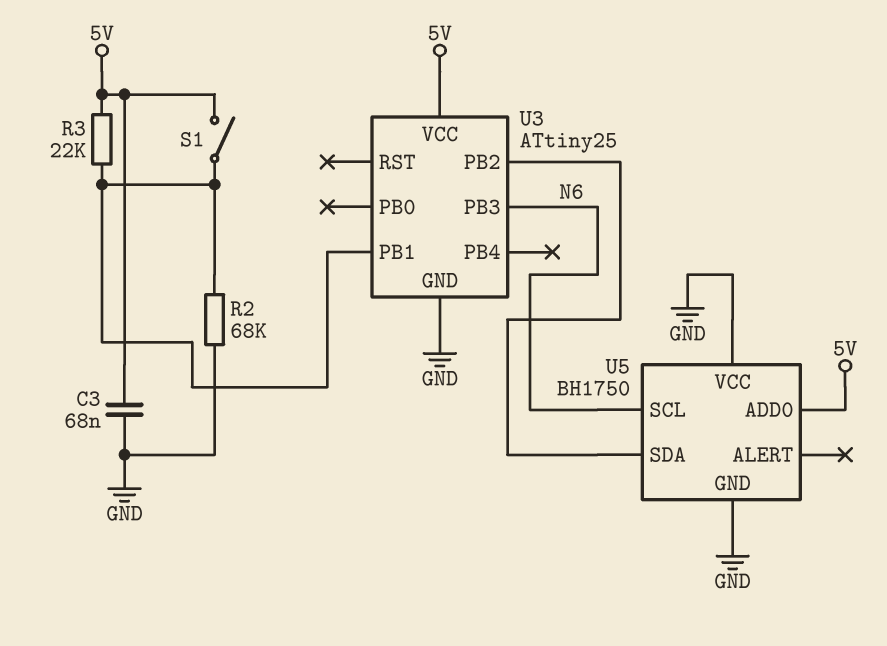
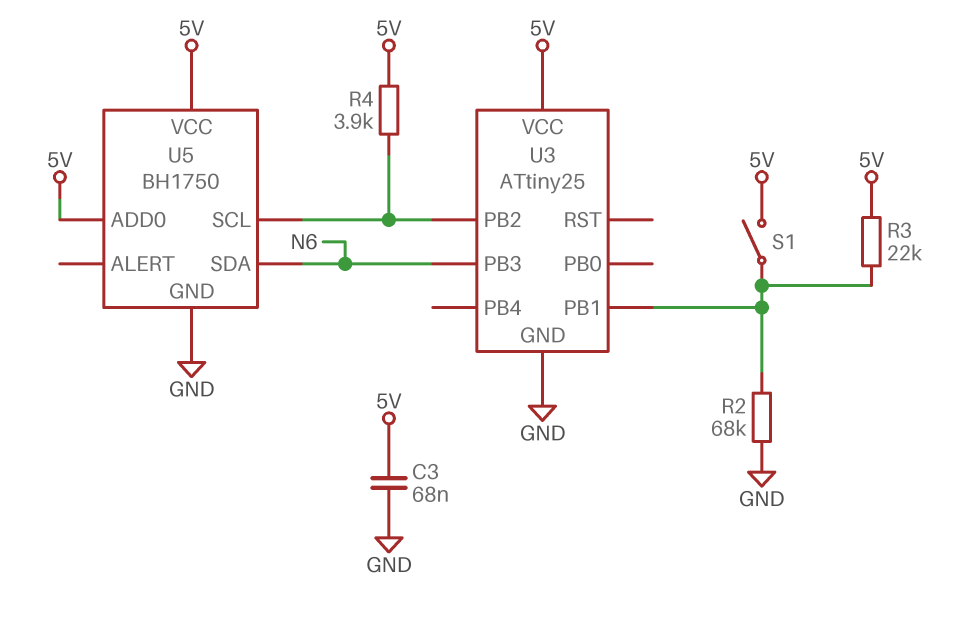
R4: none -> 3.9k (5V, U3/PB2)
U5 pin SCL: N6 -> U3/PB2
U5 pin SDA: U3/PB2 -> N6
U5 pin VCC: GND -> 5V

